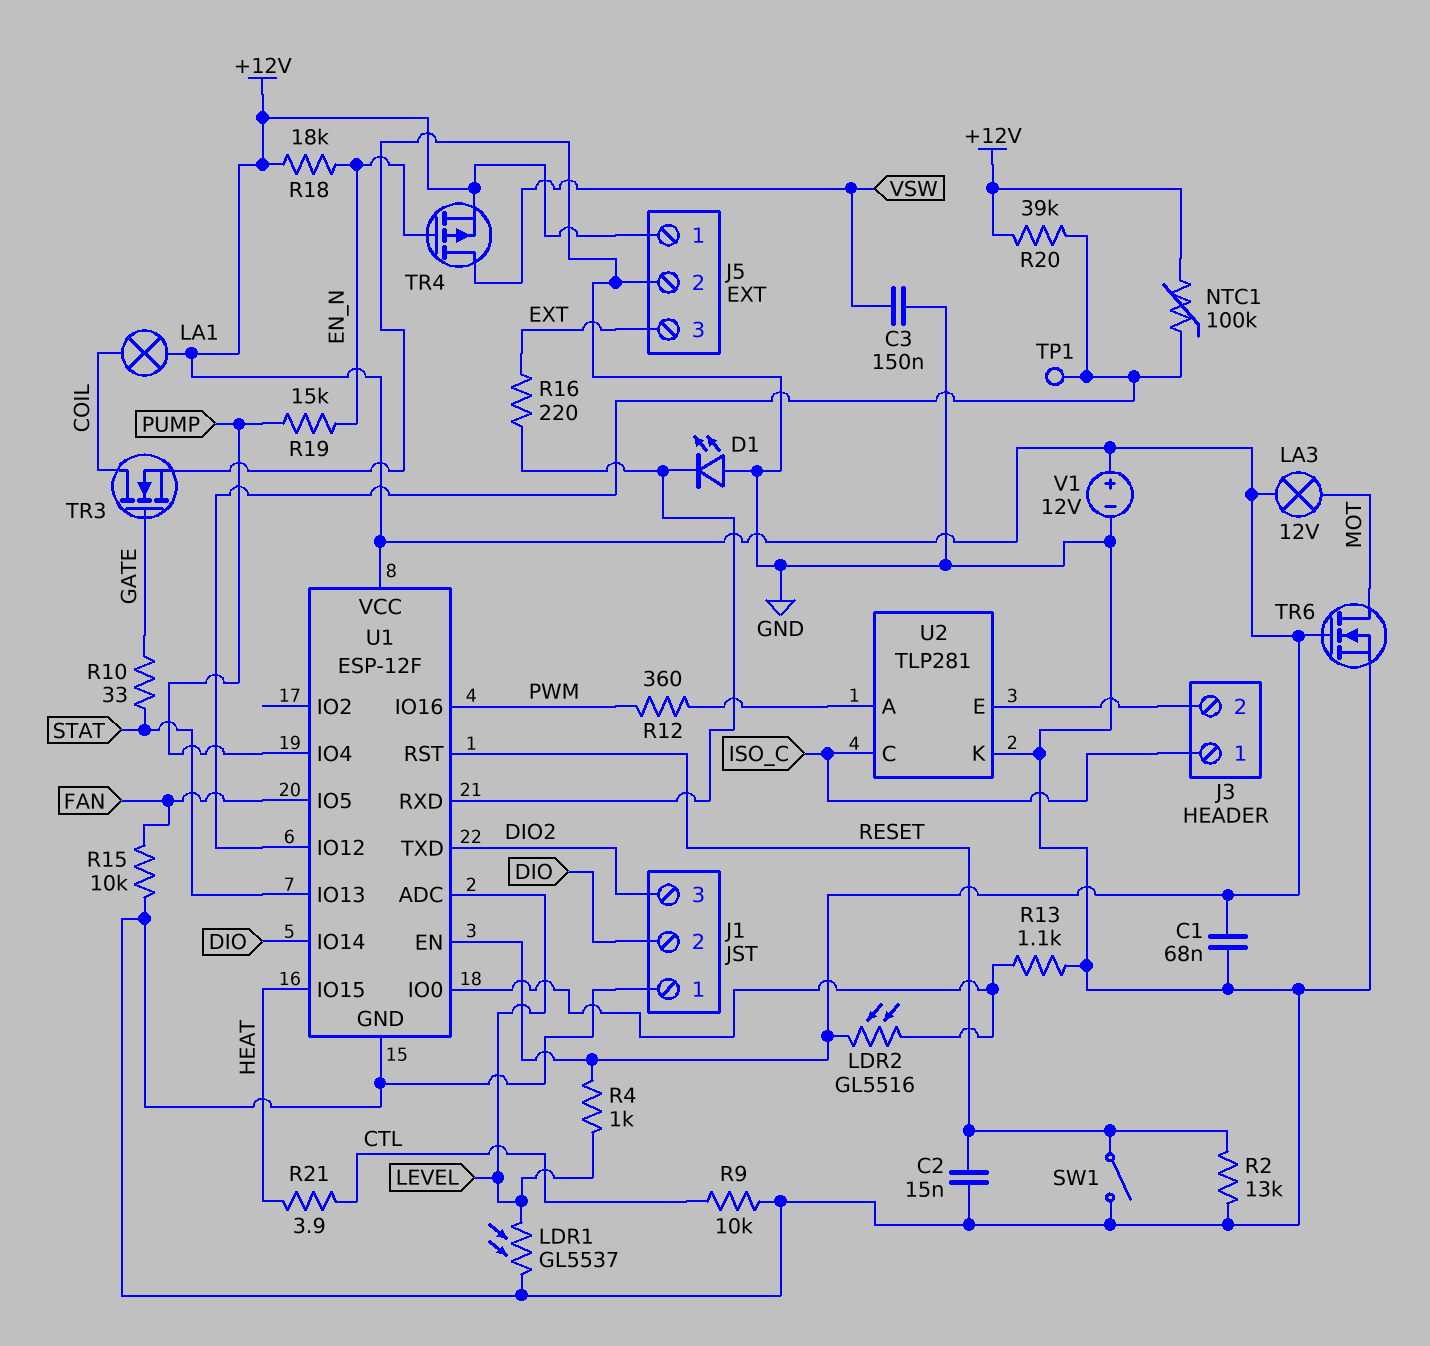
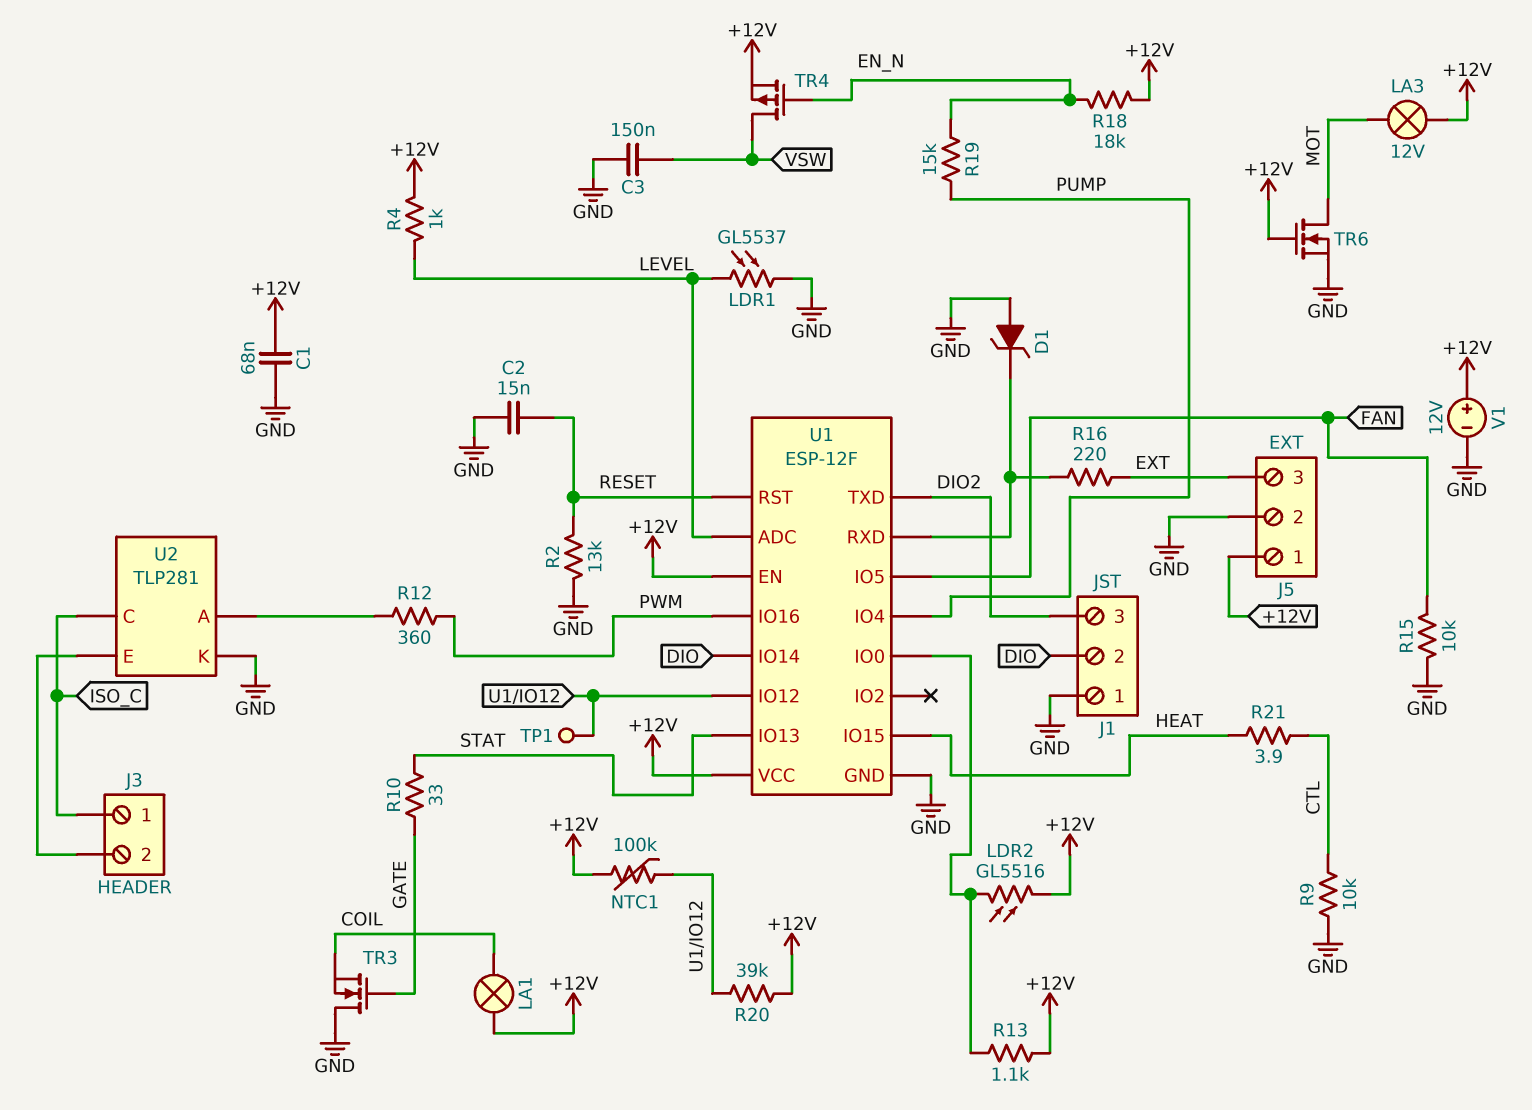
D1: LED (A GND, K U1/RXD) -> zener (A GND, K U1/RXD)
R13: 1.1k (GND, U1/IO0) -> 1.1k (+12V, U1/IO0)
SW1: switch (GND, RESET) -> none
TR3: NMOS (G GATE, D COIL, S GND) -> NMOS (G GATE, D GND, S COIL)

